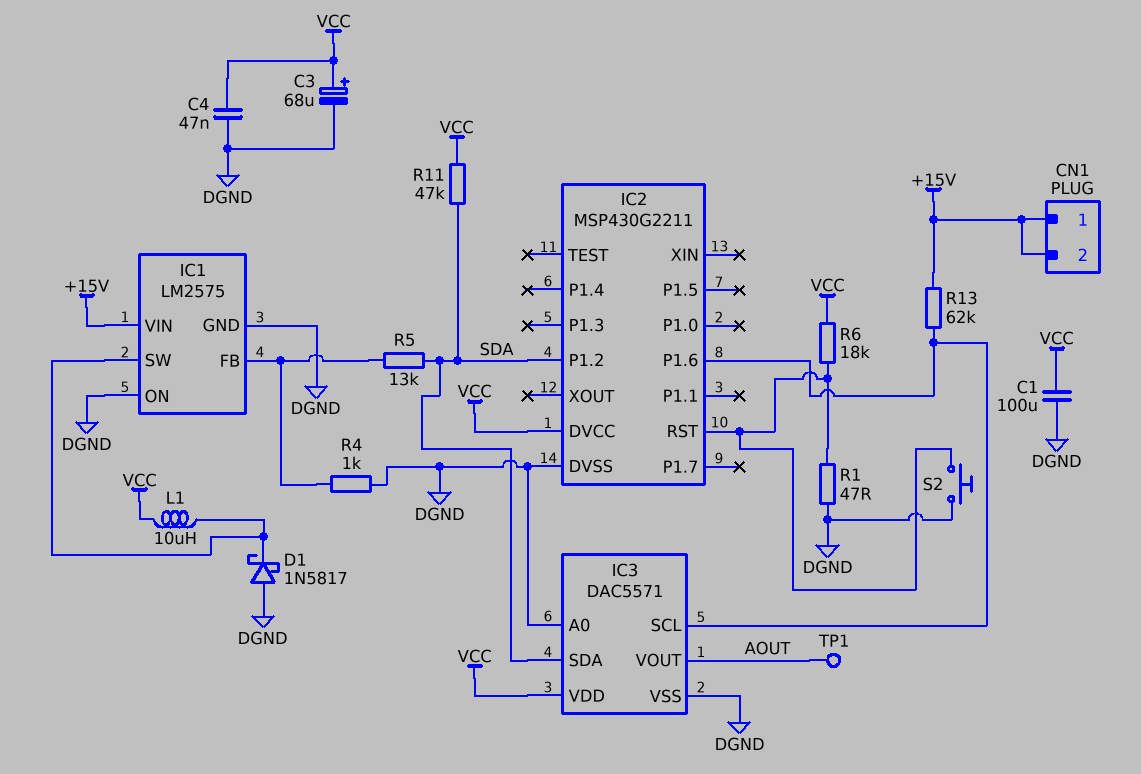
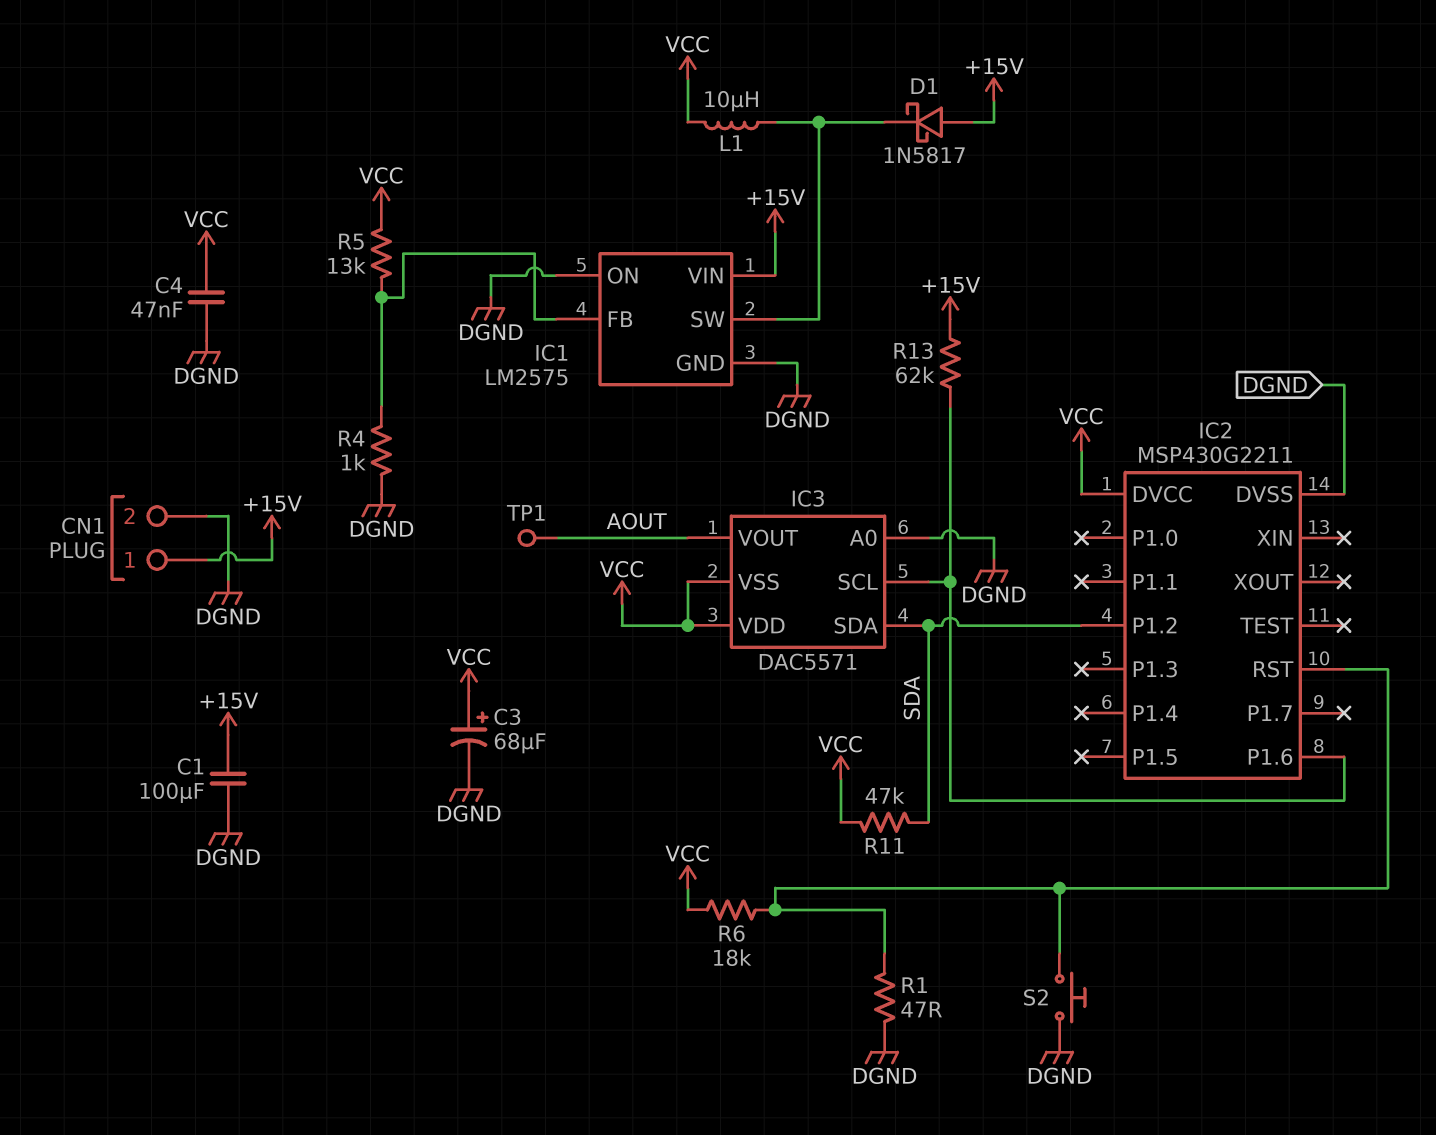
C1: 100uF (DGND, VCC) -> 100uF (+15V, DGND)
CN1 pin 2: +15V -> DGND
D1: schottky 1N5817 (A DGND, K IC1/SW) -> schottky 1N5817 (A +15V, K IC1/SW)
IC3 pin VSS: DGND -> VCC
R5: 13k (IC1/FB, SDA) -> 13k (IC1/FB, VCC)

